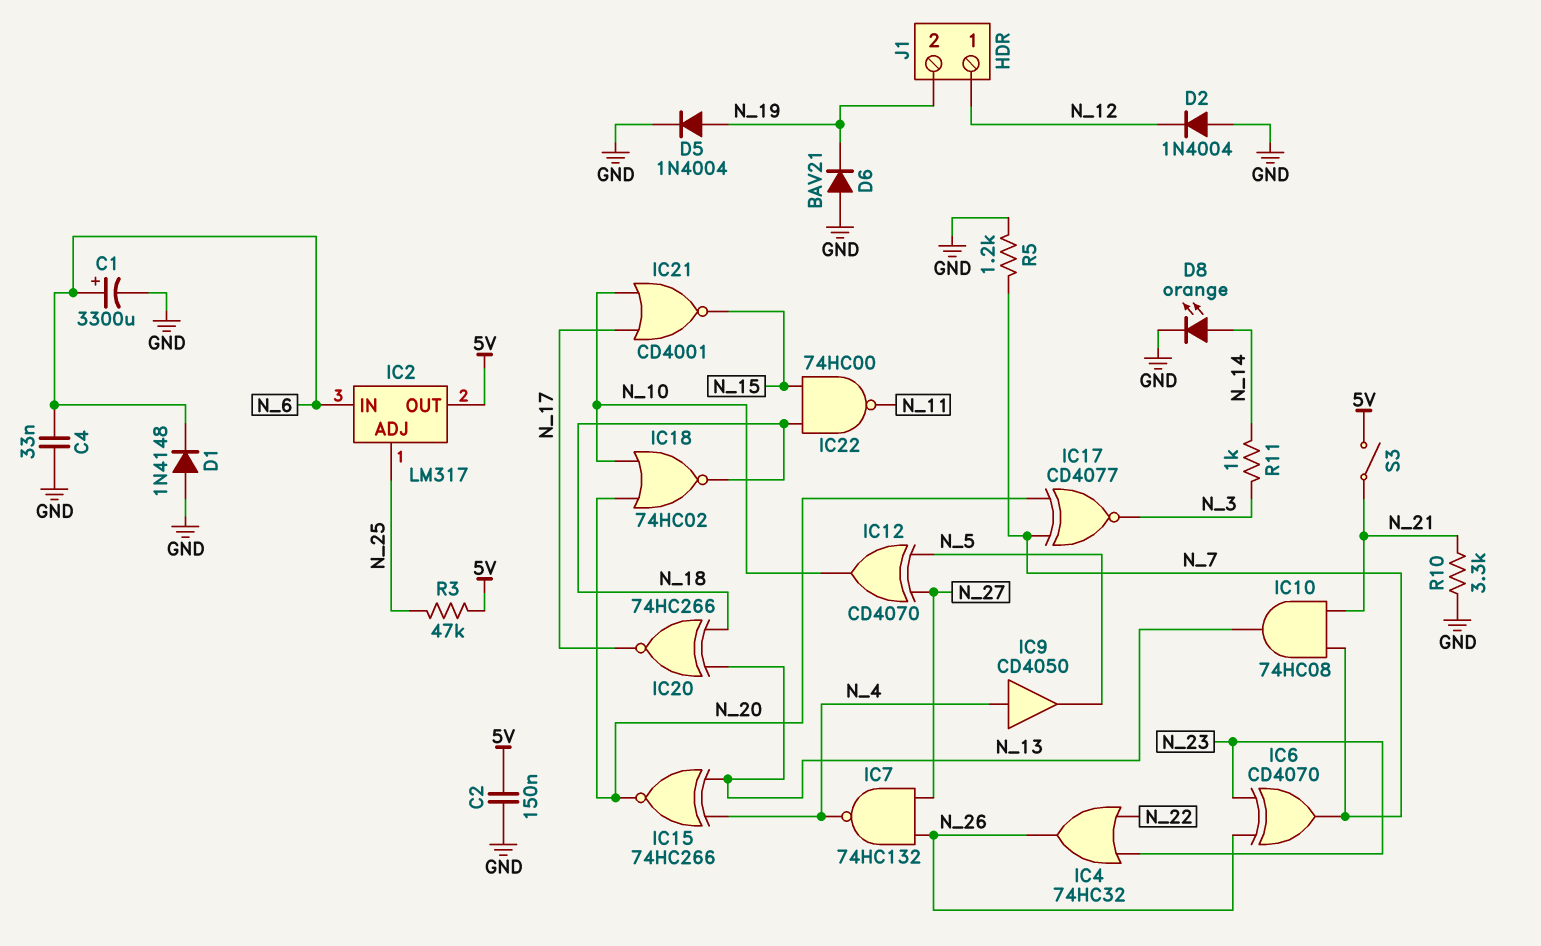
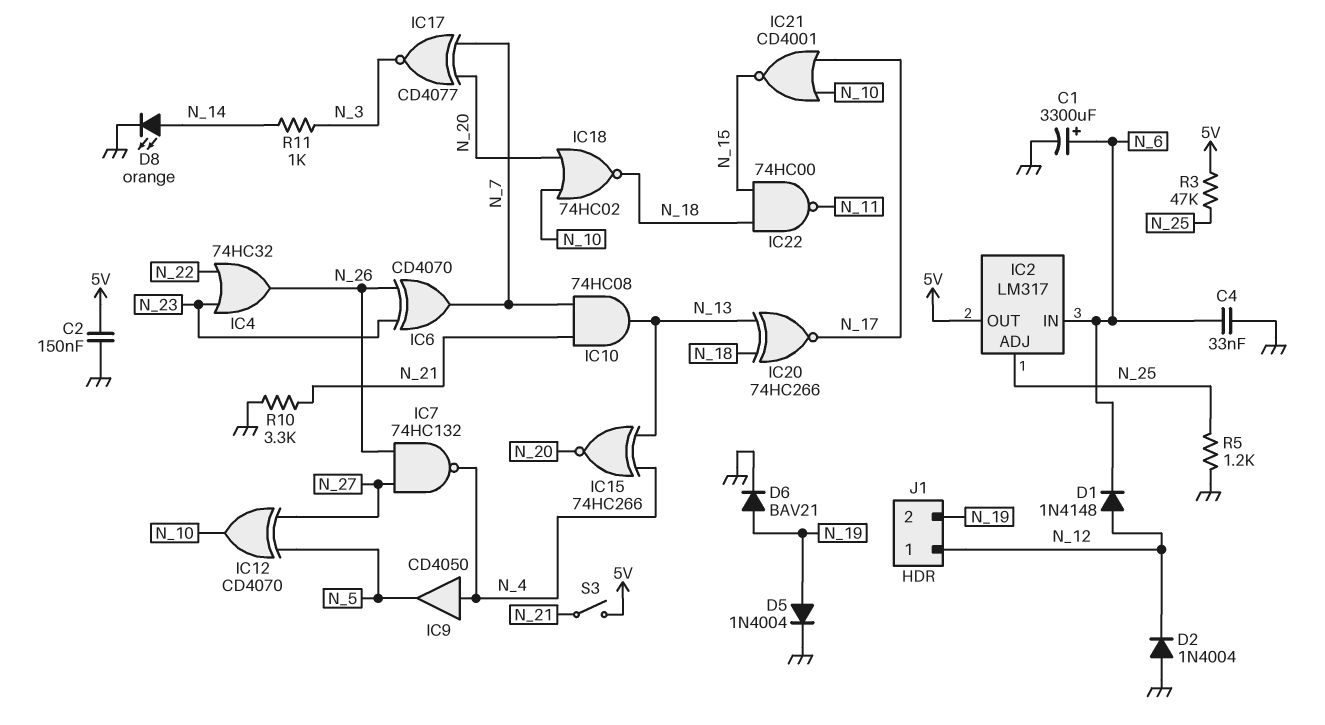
D1: diode 1N4148 (A GND, K N_6) -> diode 1N4148 (A N_12, K N_6)
D6: diode BAV21 (A GND, K N_19) -> diode BAV21 (A N_19, K GND)
R5: 1.2k (GND, N_7) -> 1.2k (GND, N_25)

